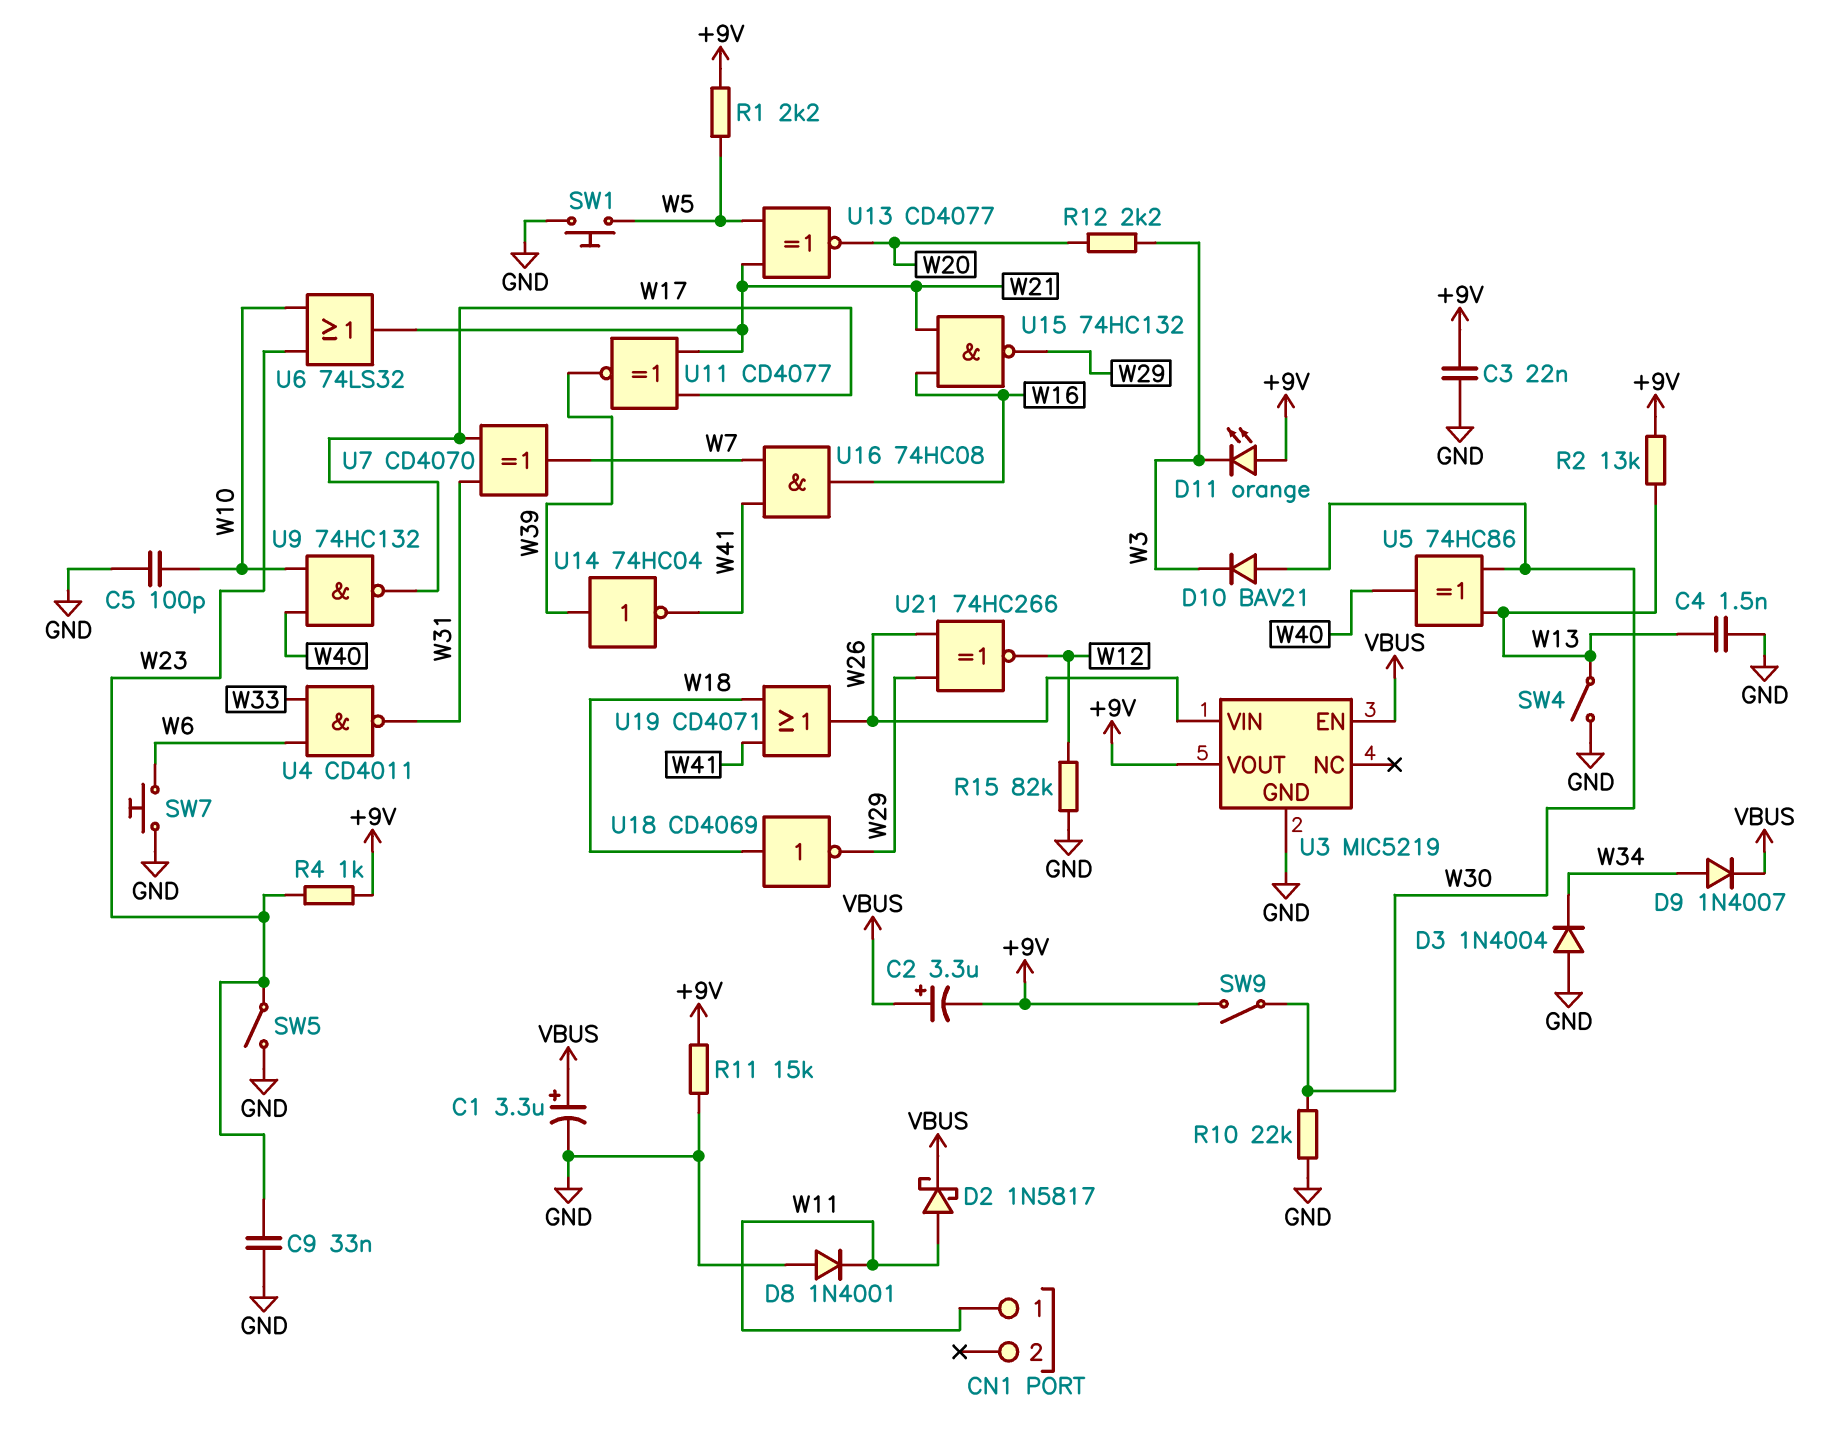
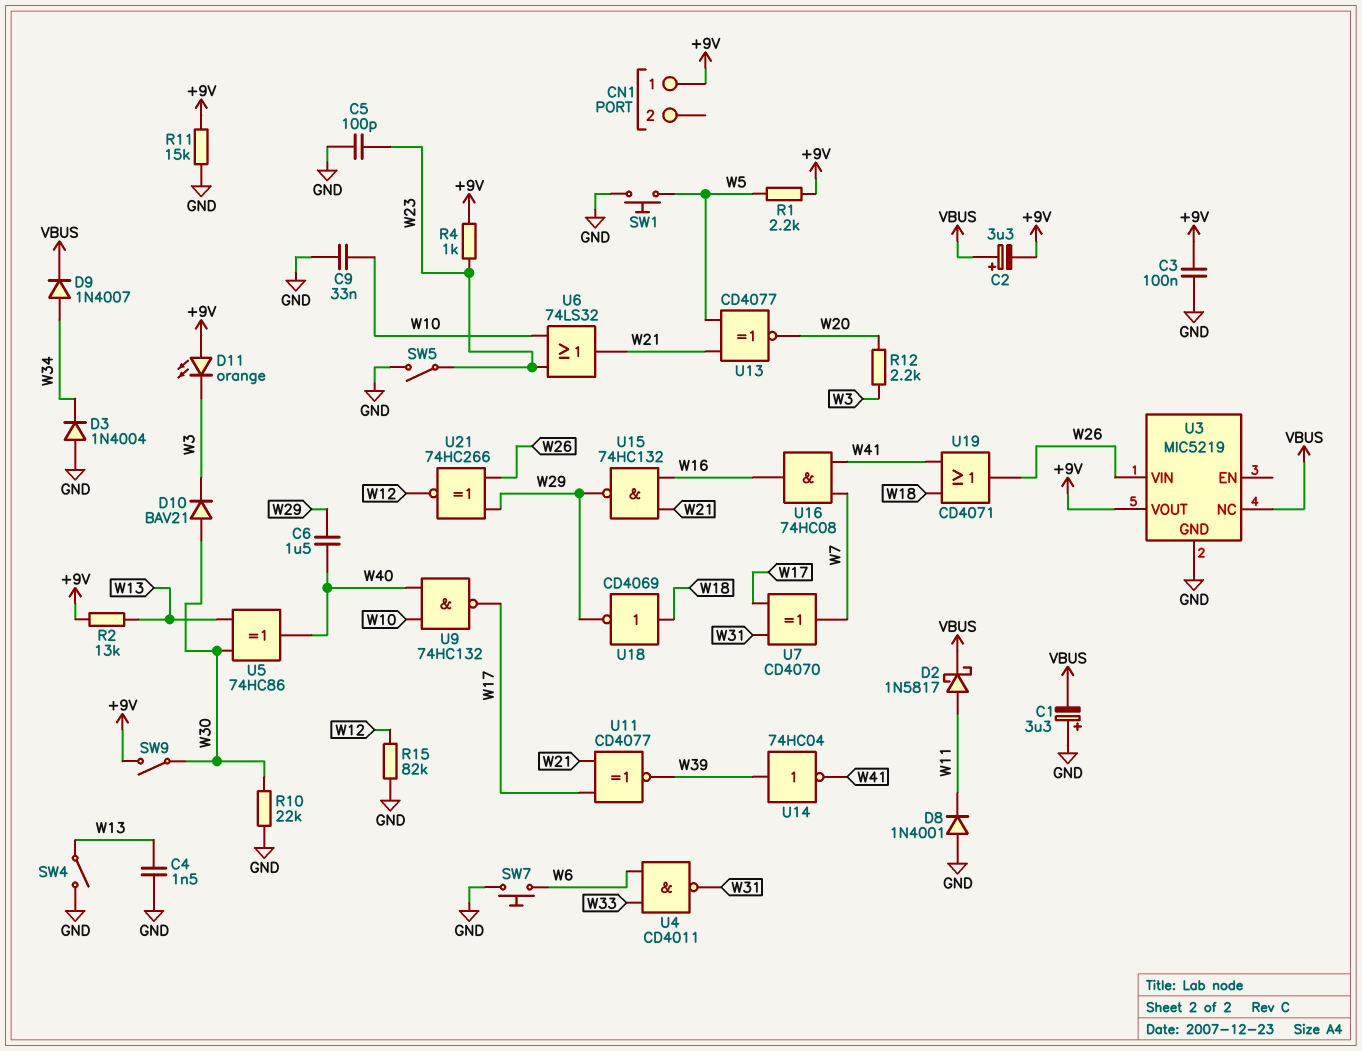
C1: 3.3uF (plus VBUS, minus GND) -> 3.3uF (plus GND, minus VBUS)
C3: 22nF (+9V, GND) -> 100nF (+9V, GND)
C5: 100pF (GND, W10) -> 100pF (GND, W23)
C6: none -> 1.5uF (W29, W40)
C9: 33nF (GND, W23) -> 33nF (GND, W10)
CN1 pin 1: W11 -> +9V
U3 pin EN: VBUS -> none
U3 pin NC: none -> VBUS

